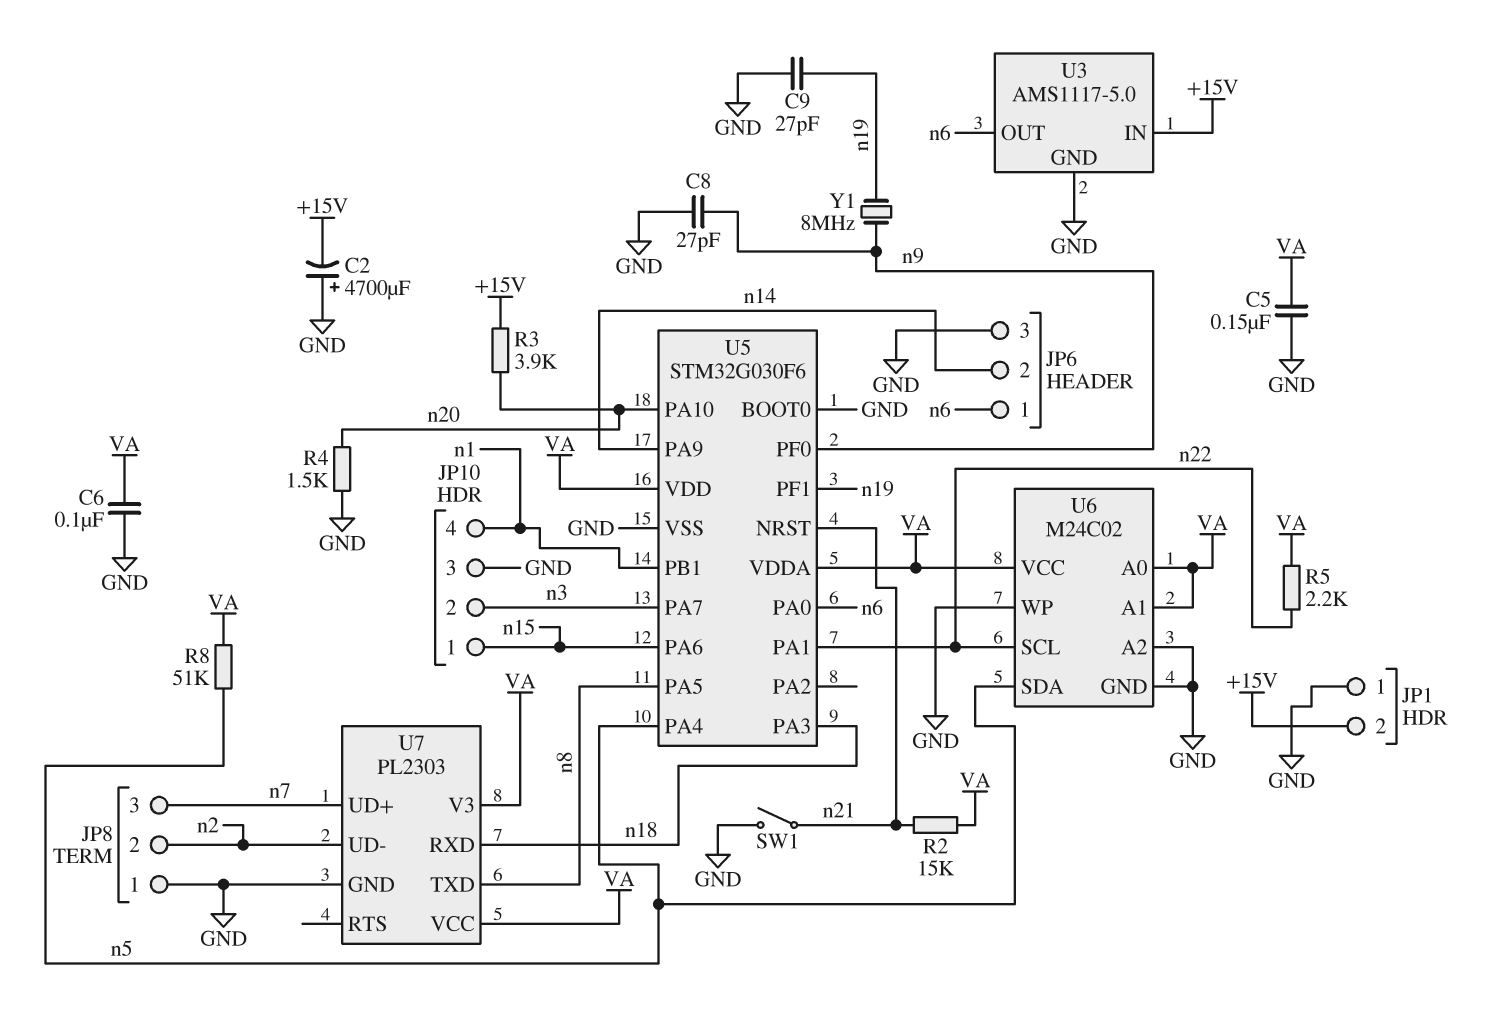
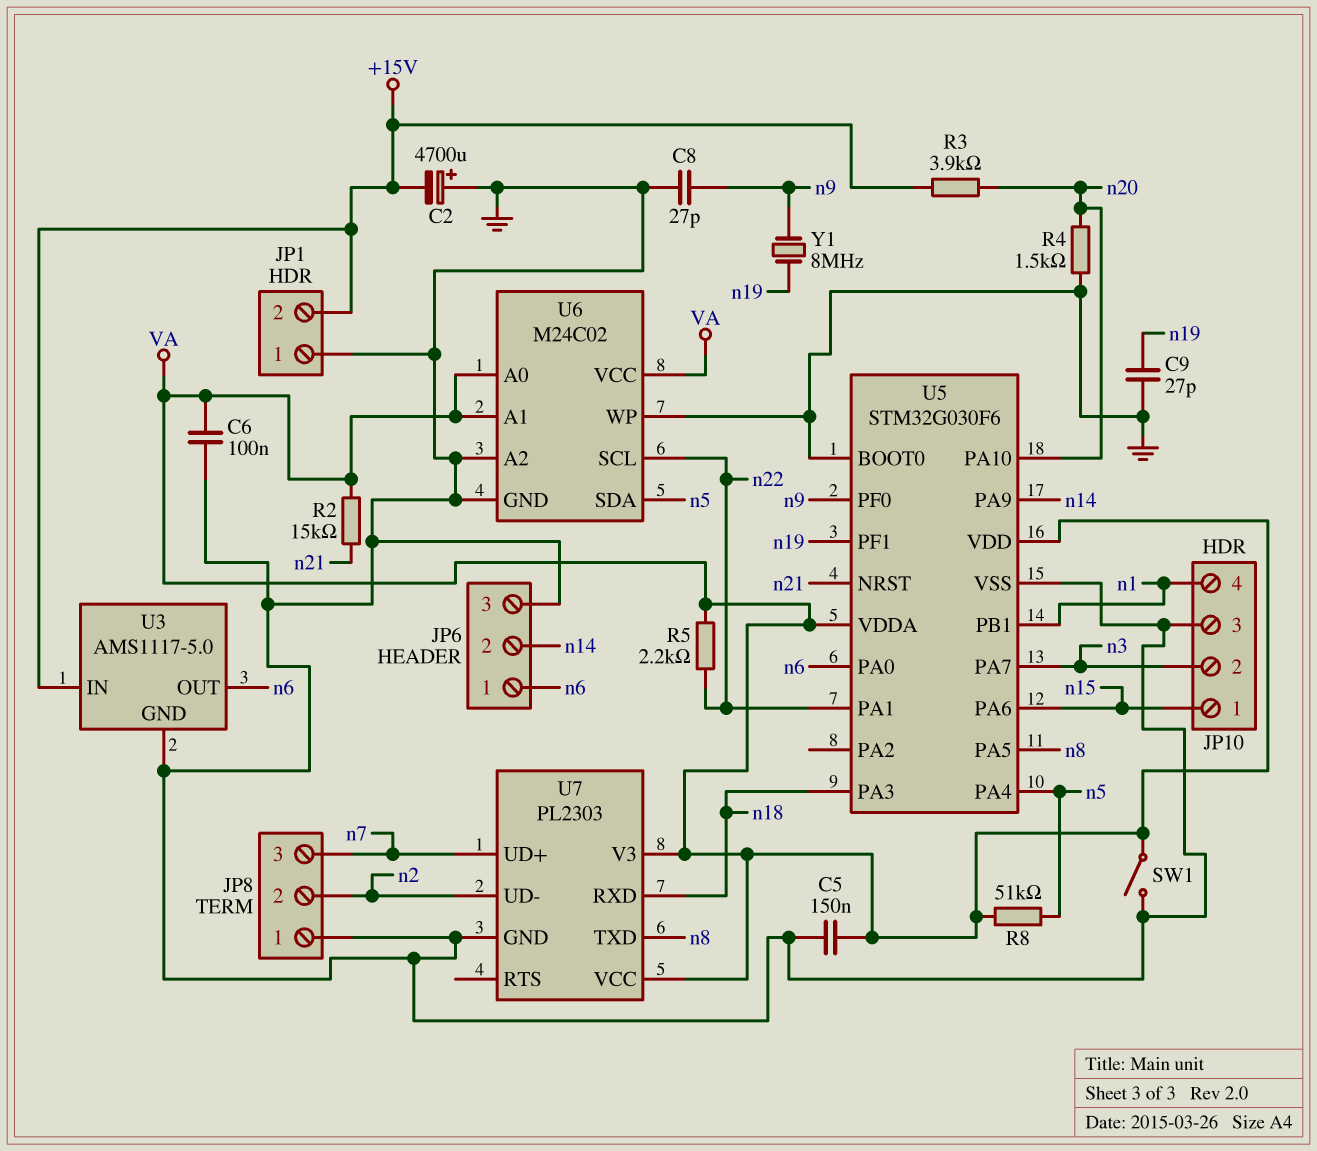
SW1: switch (GND, n21) -> switch (GND, VA)

